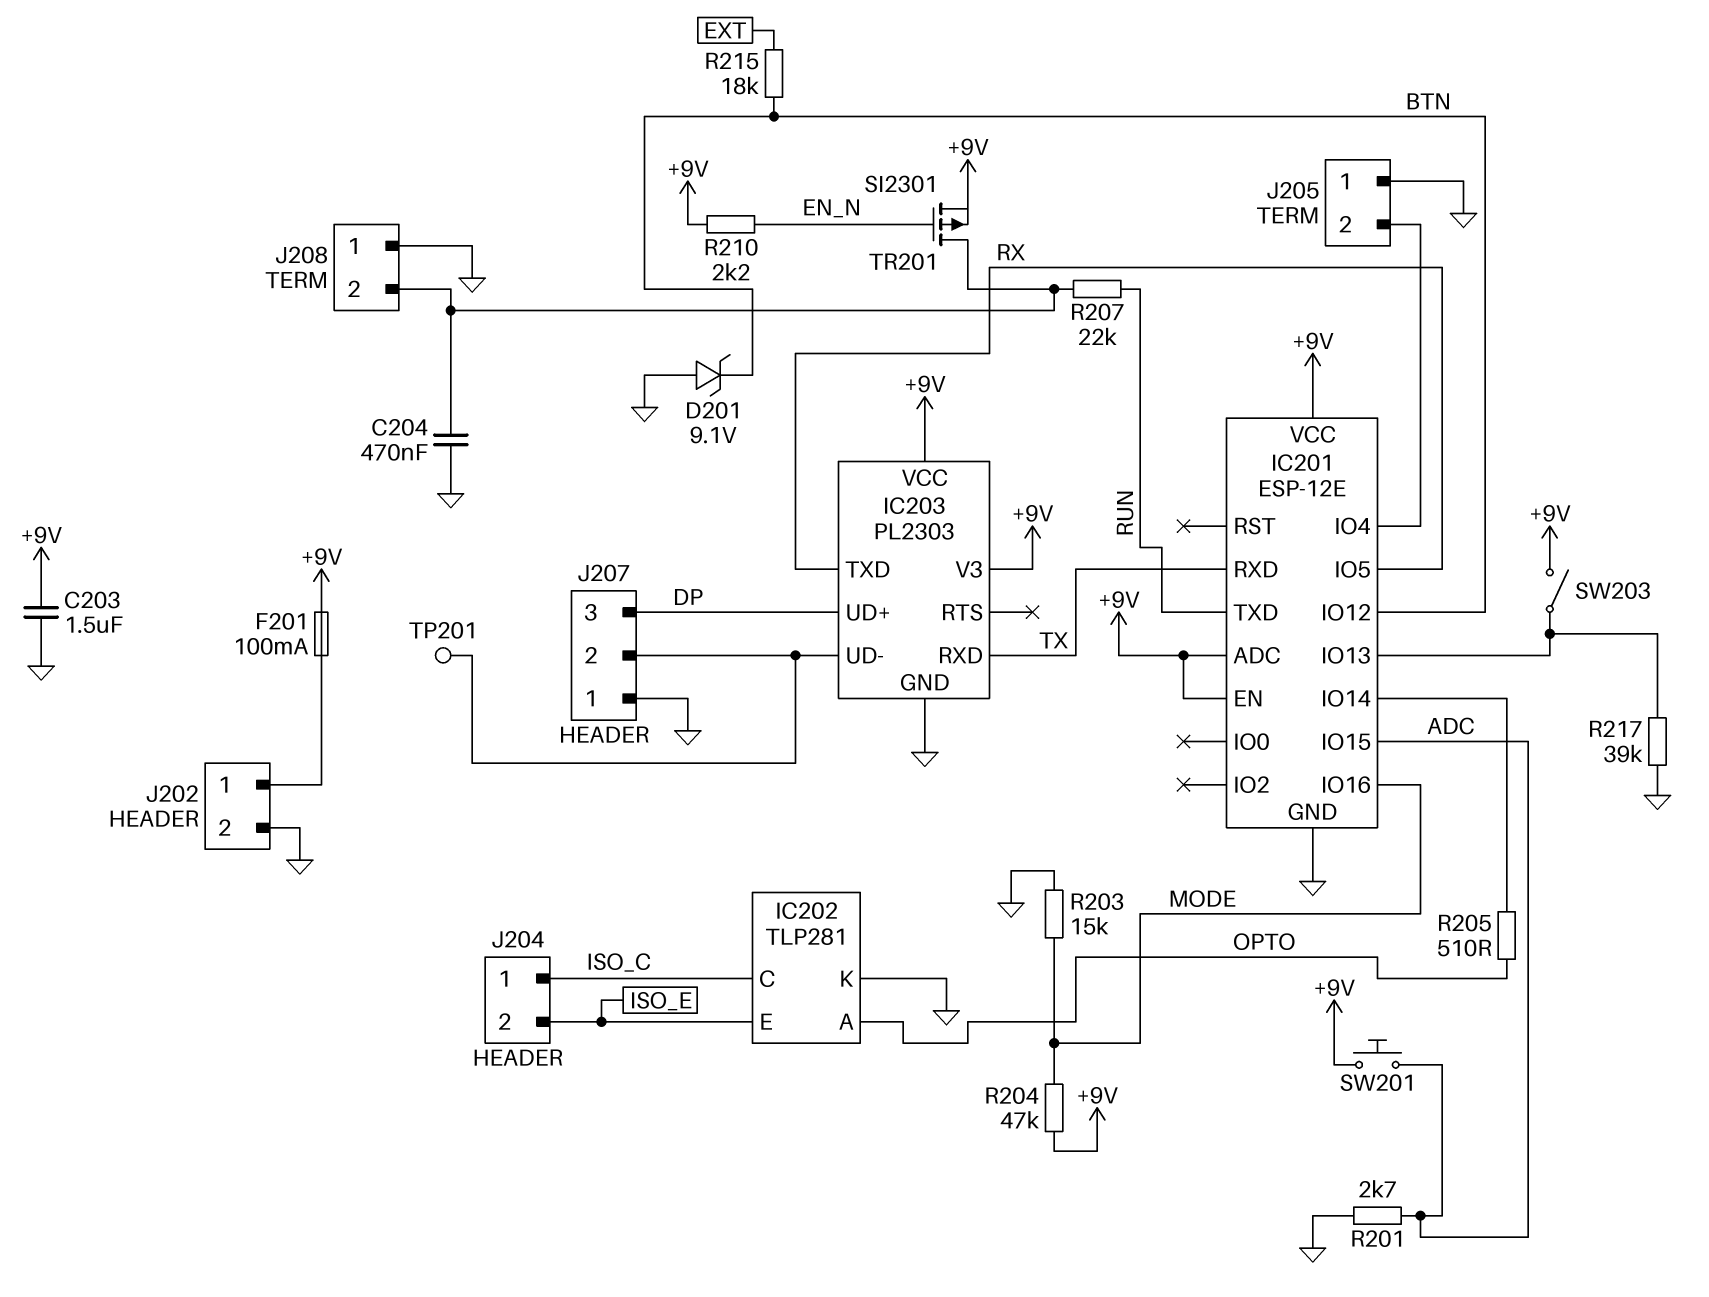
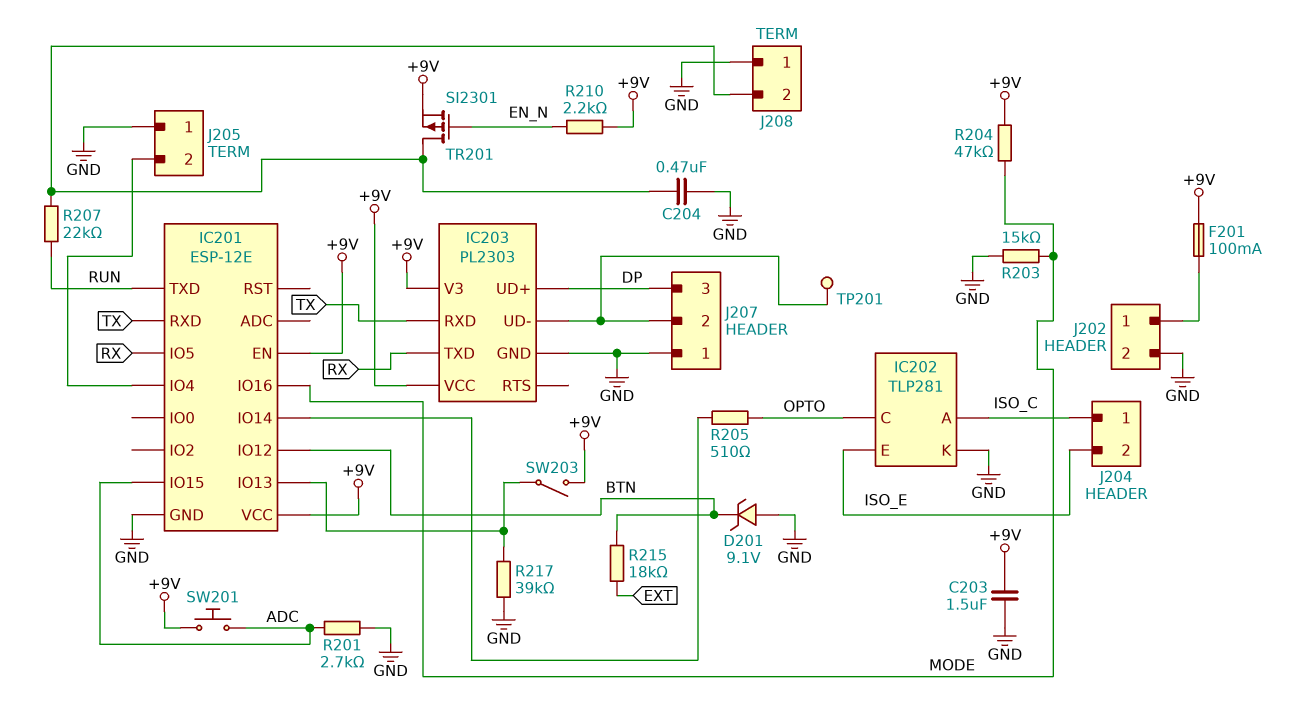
IC201 pin ADC: +9V -> none
IC202 pin A: OPTO -> ISO_C
IC202 pin C: ISO_C -> OPTO

